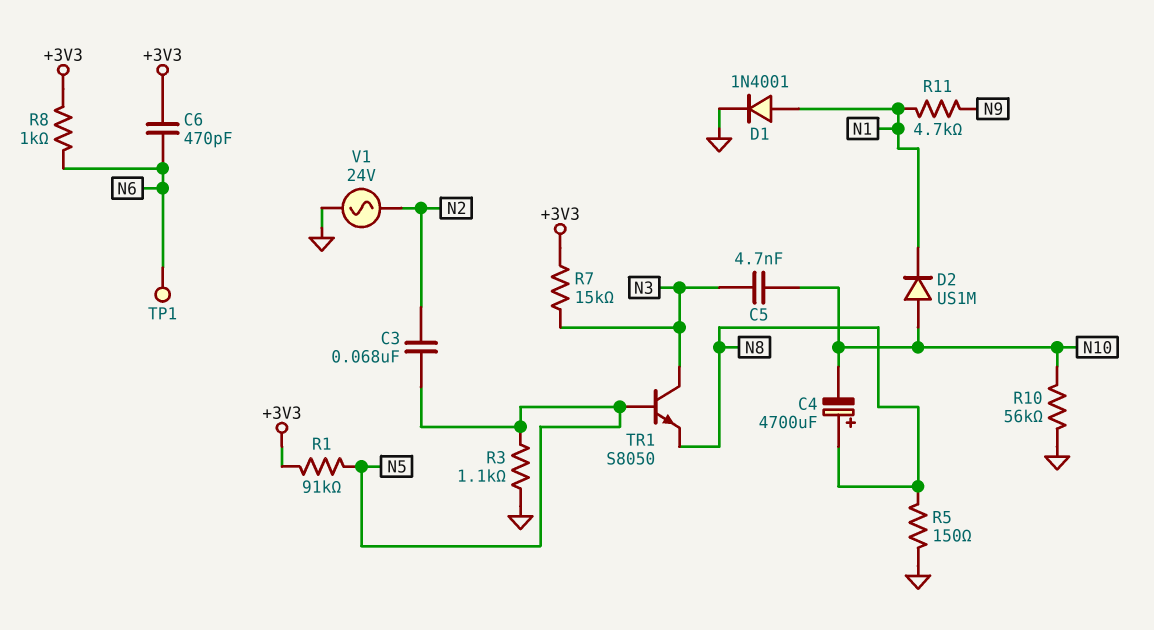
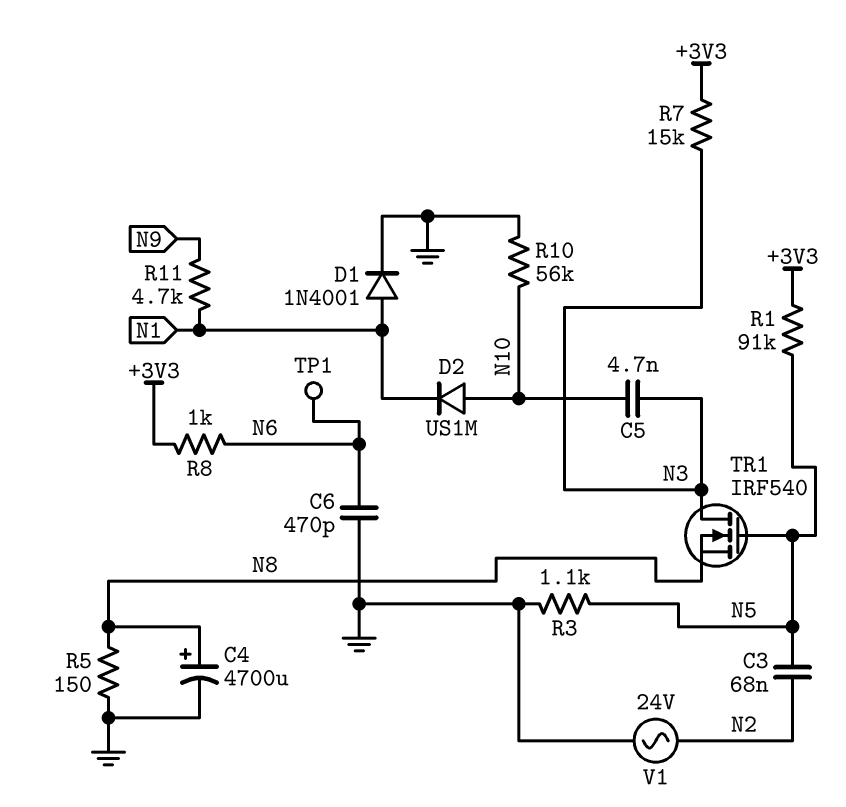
C4: 4700uF (plus N8, minus N10) -> 4700uF (plus N8, minus GND)
C6: 470pF (+3V3, N6) -> 470pF (GND, N6)
TR1: NPN S8050 (B N5, C N3, E N8) -> NMOS IRF540 (G N5, D N3, S N8)

